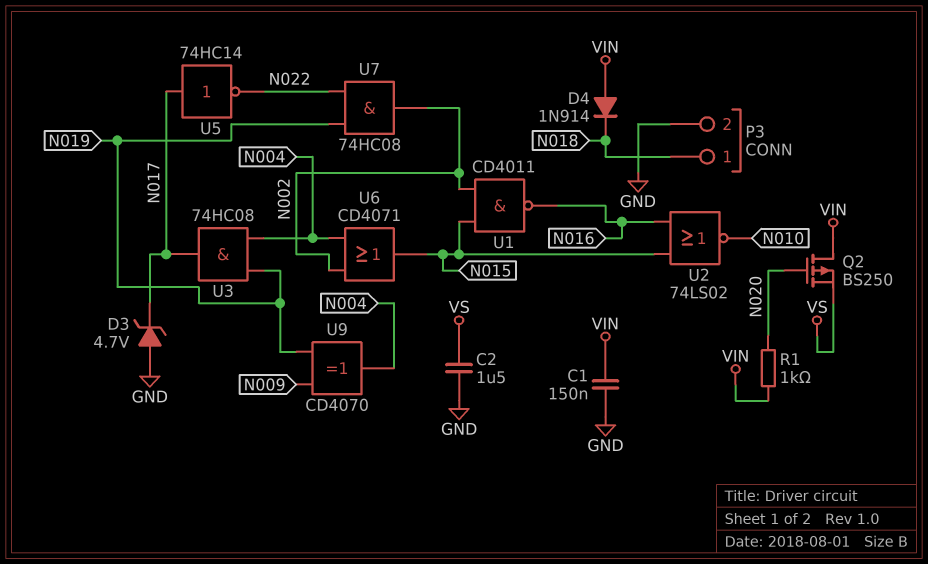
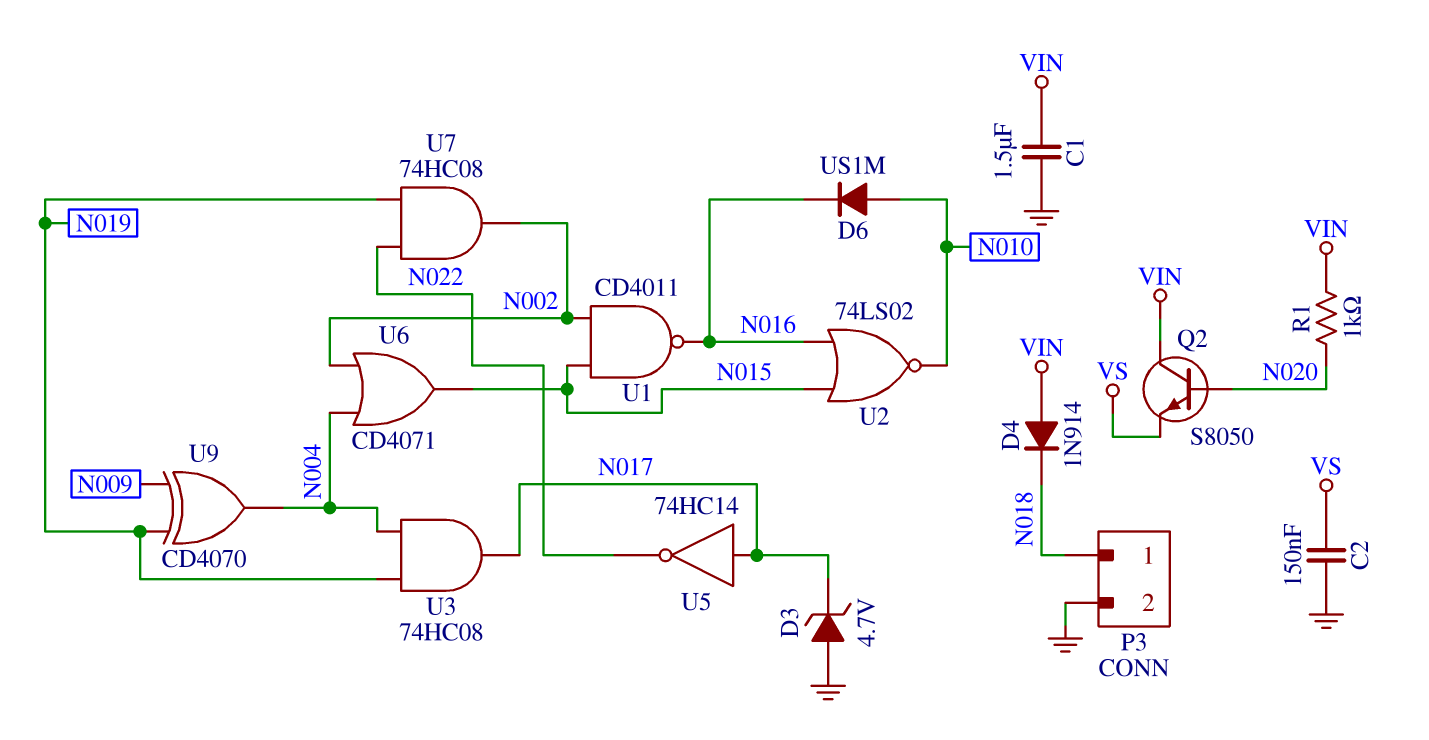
C1: 150nF (GND, VIN) -> 1.5uF (GND, VIN)
C2: 1.5uF (GND, VS) -> 150nF (GND, VS)
D6: none -> diode US1M (A N010, K N016)
Q2: PMOS BS250 (G N020, D VIN, S VS) -> NPN S8050 (B N020, C VIN, E VS)

